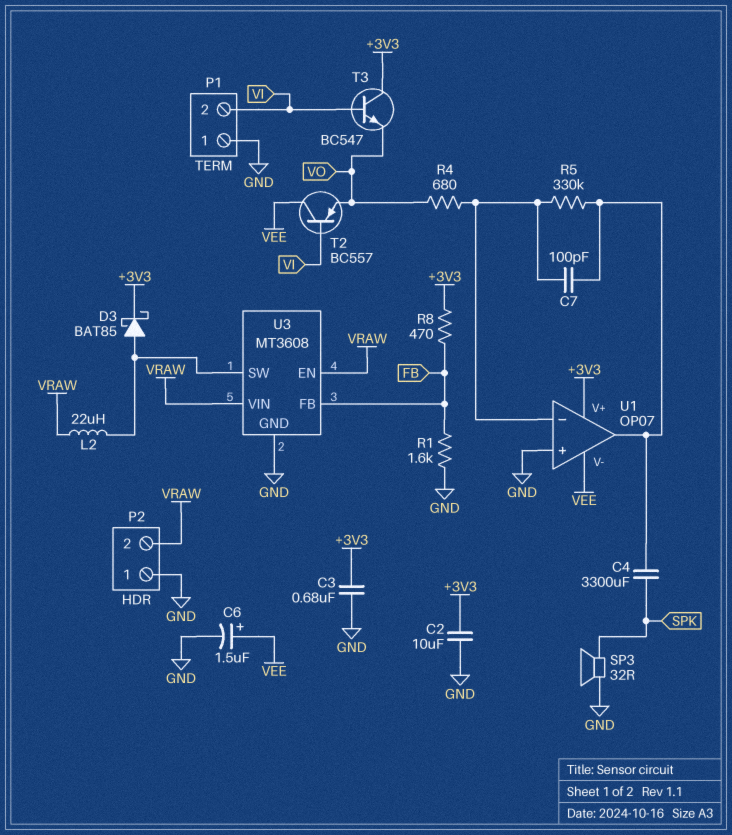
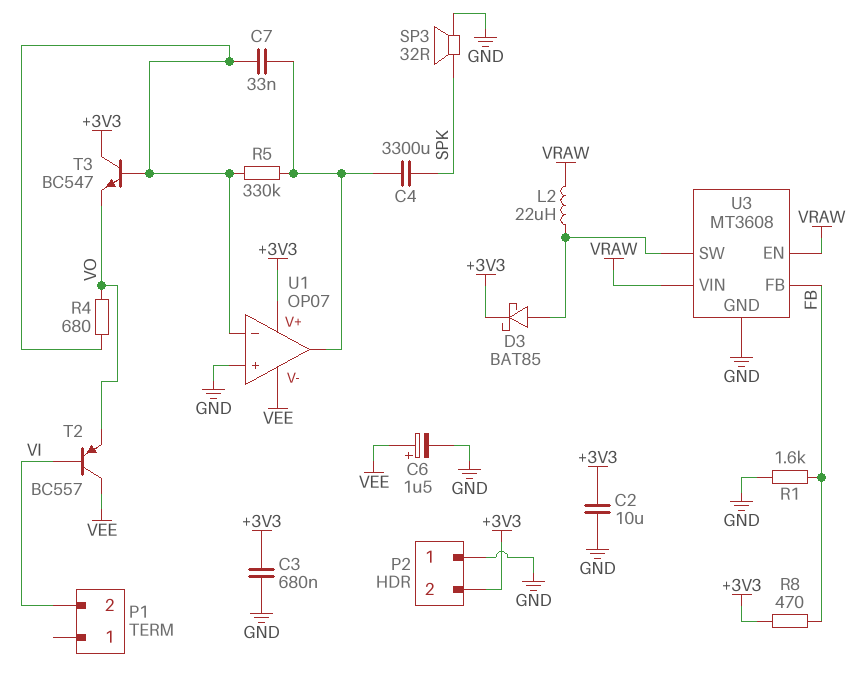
C7: 100pF (U1/in-, U1/out) -> 33nF (U1/in-, U1/out)
P1 pin 1: GND -> none
P2 pin 2: VRAW -> +3V3
T3: NPN BC547 (B VI, C +3V3, E VO) -> NPN BC547 (B U1/in-, C +3V3, E VO)

